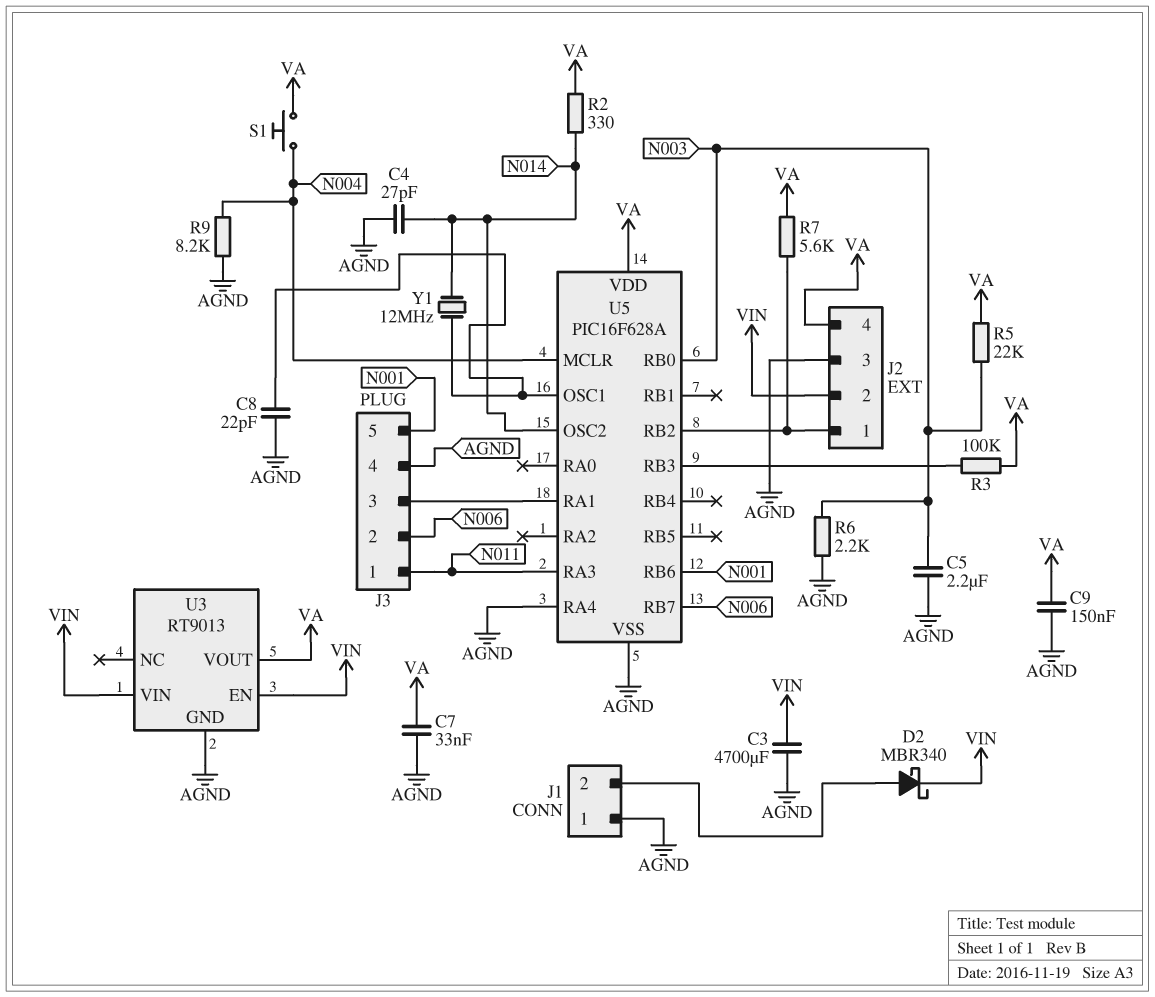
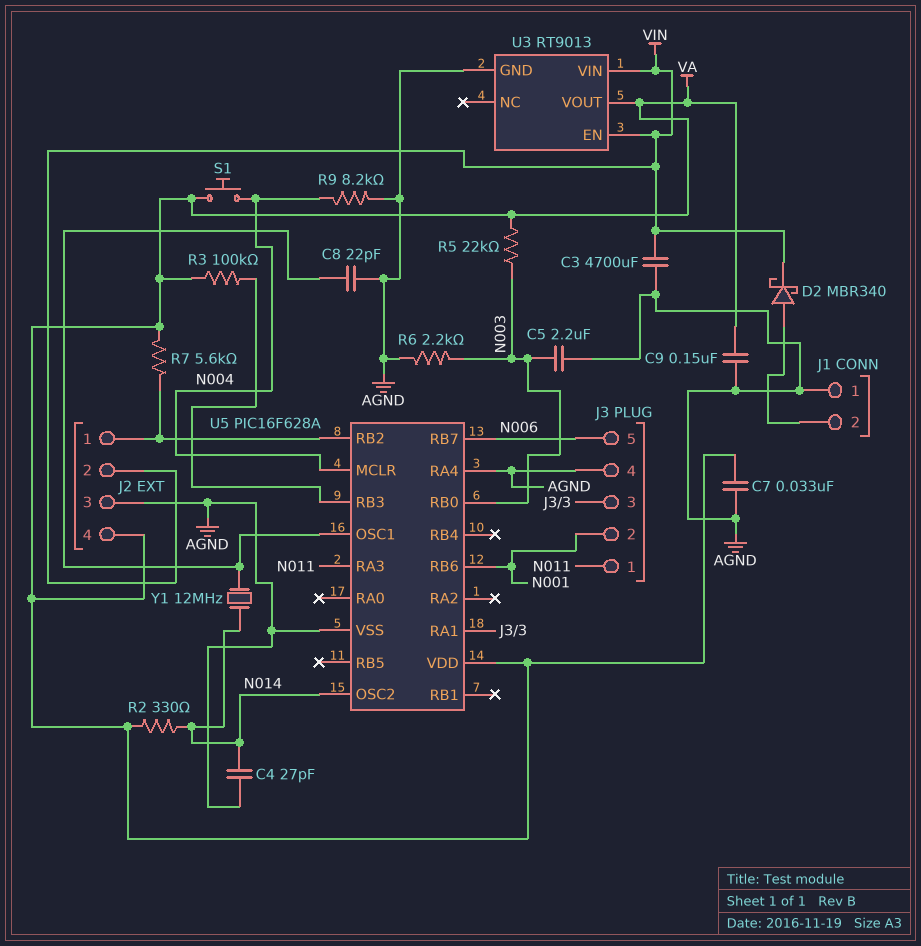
J3 pin 2: N006 -> N001
J3 pin 5: N001 -> N006

